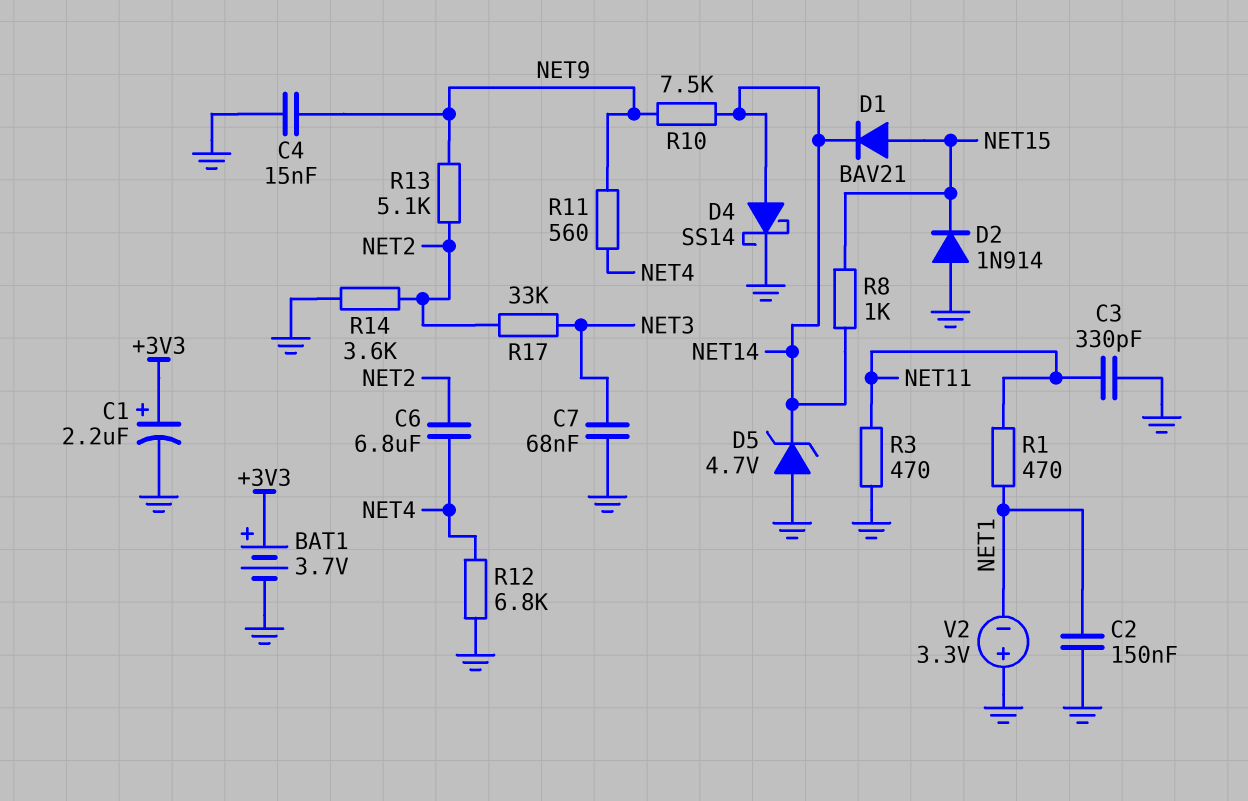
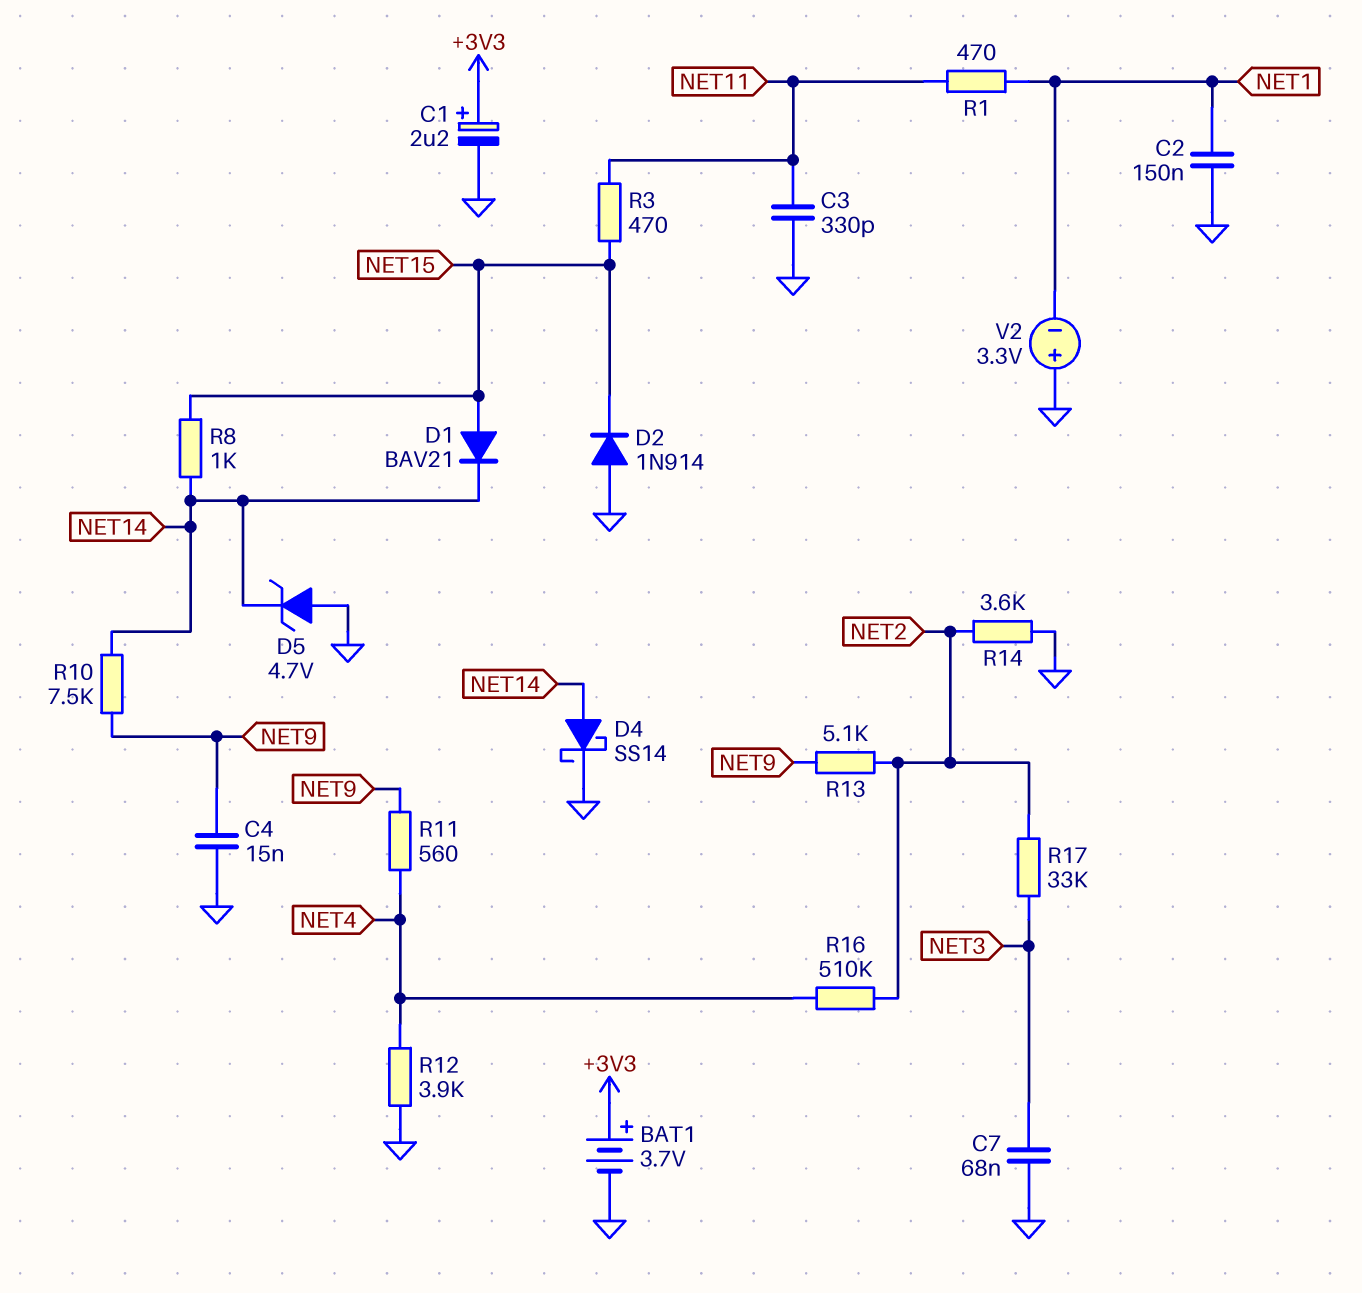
C6: 6.8uF (NET2, NET4) -> none
R3: 470 (GND, NET11) -> 470 (NET11, NET15)
R12: 6.8k (GND, NET4) -> 3.9k (GND, NET4)
R16: none -> 510k (NET2, NET4)

